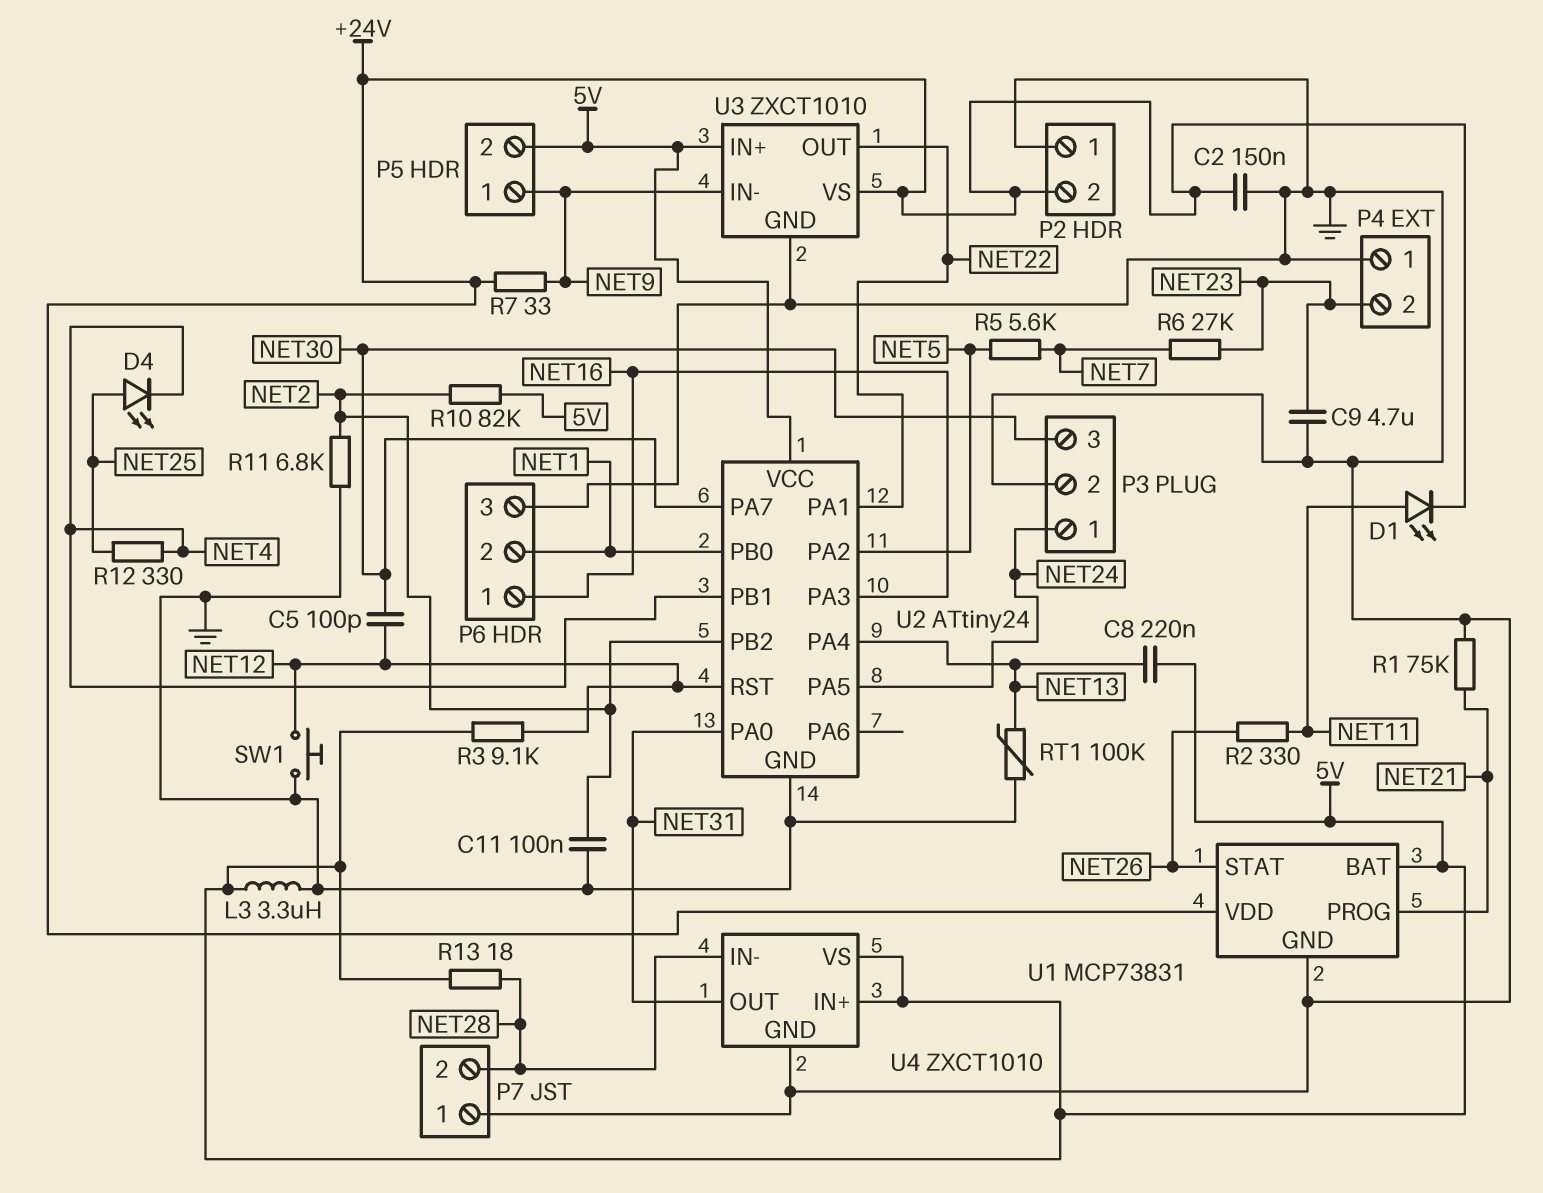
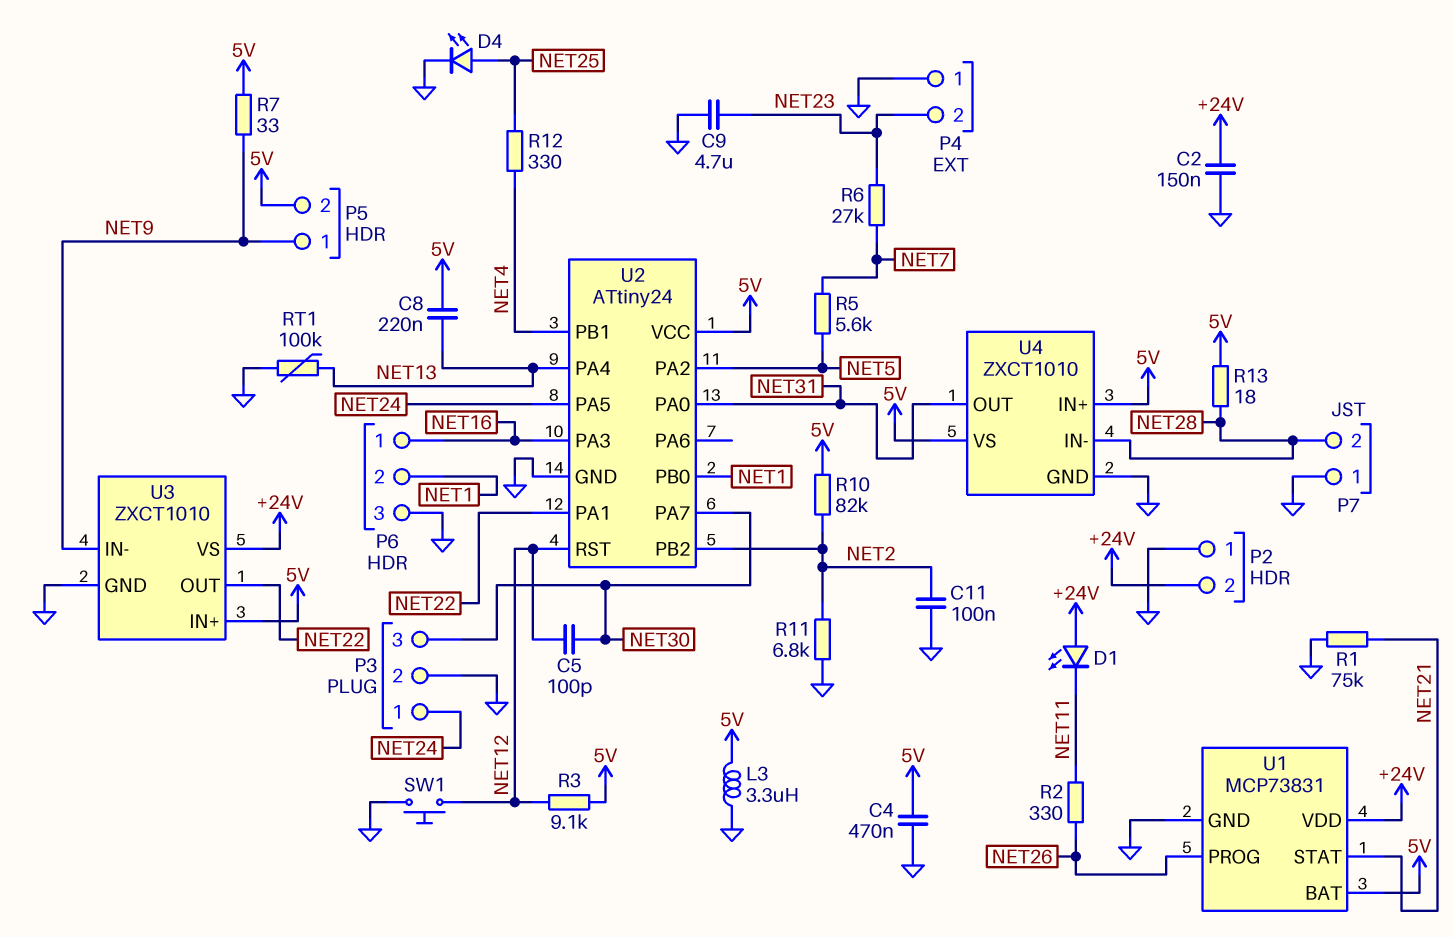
C4: none -> 470nF (5V, GND)
D1: LED (A NET11, K +24V) -> LED (A +24V, K NET11)
D4: LED (A NET25, K NET4) -> LED (A NET25, K GND)
R7: 33 (+24V, NET9) -> 33 (5V, NET9)
U1 pin PROG: NET21 -> NET26
U1 pin STAT: NET26 -> NET21

